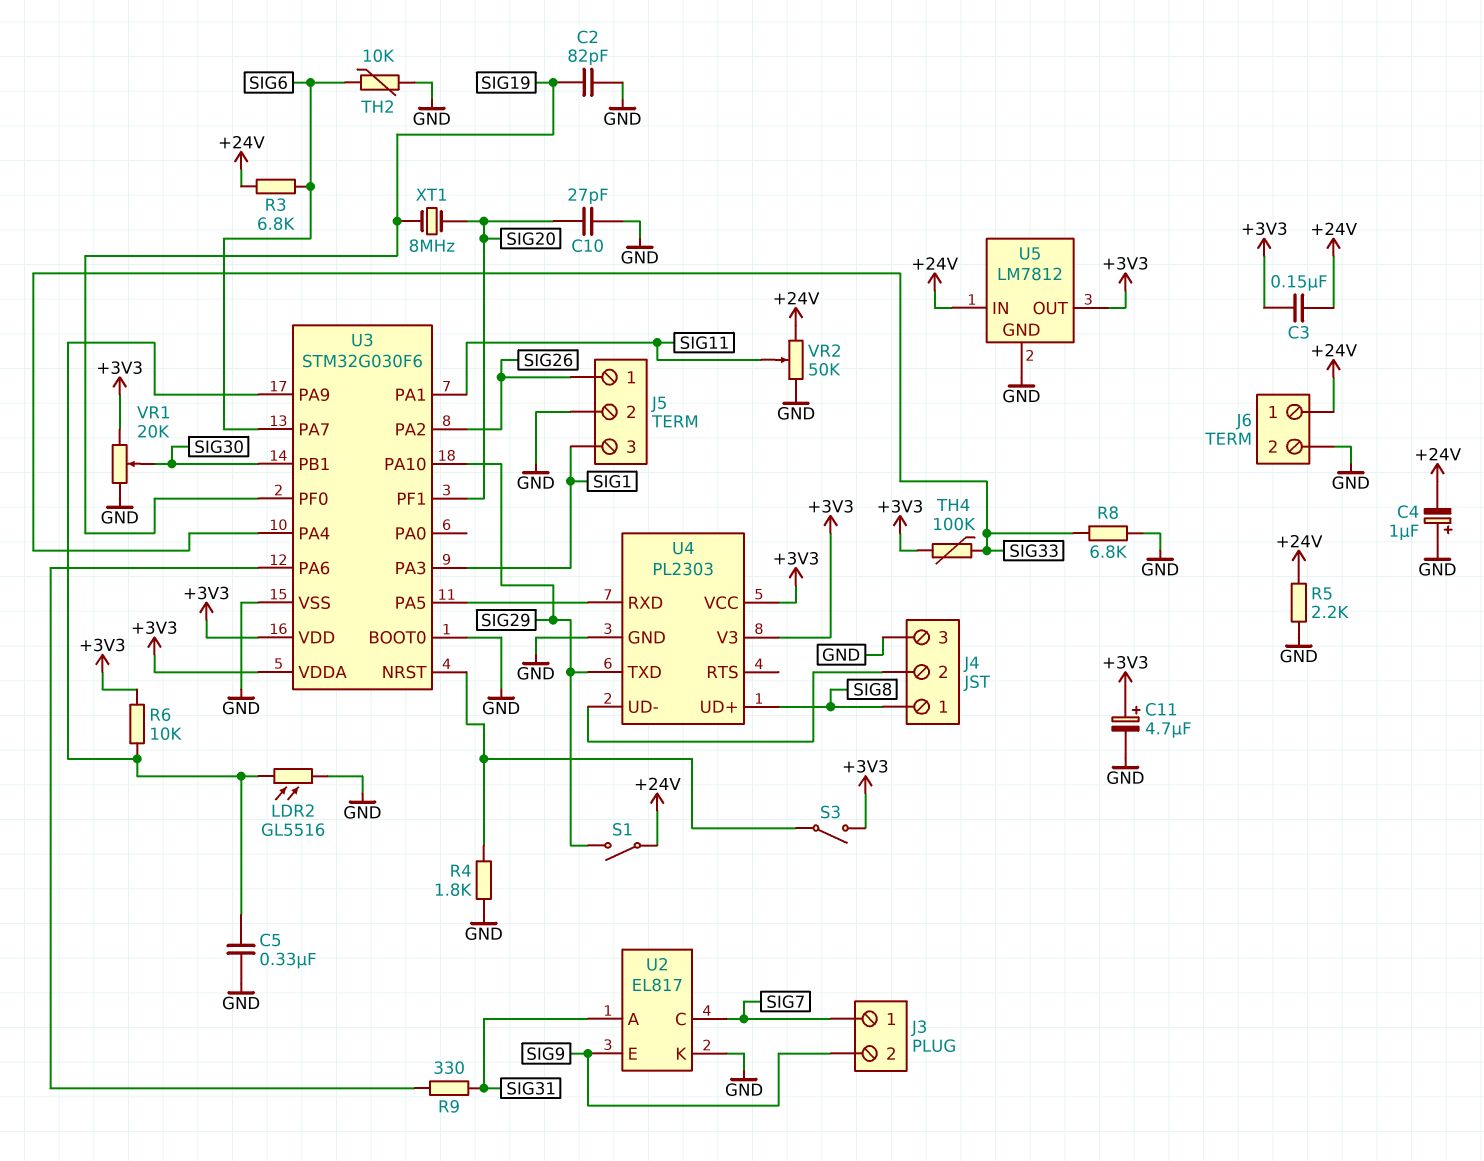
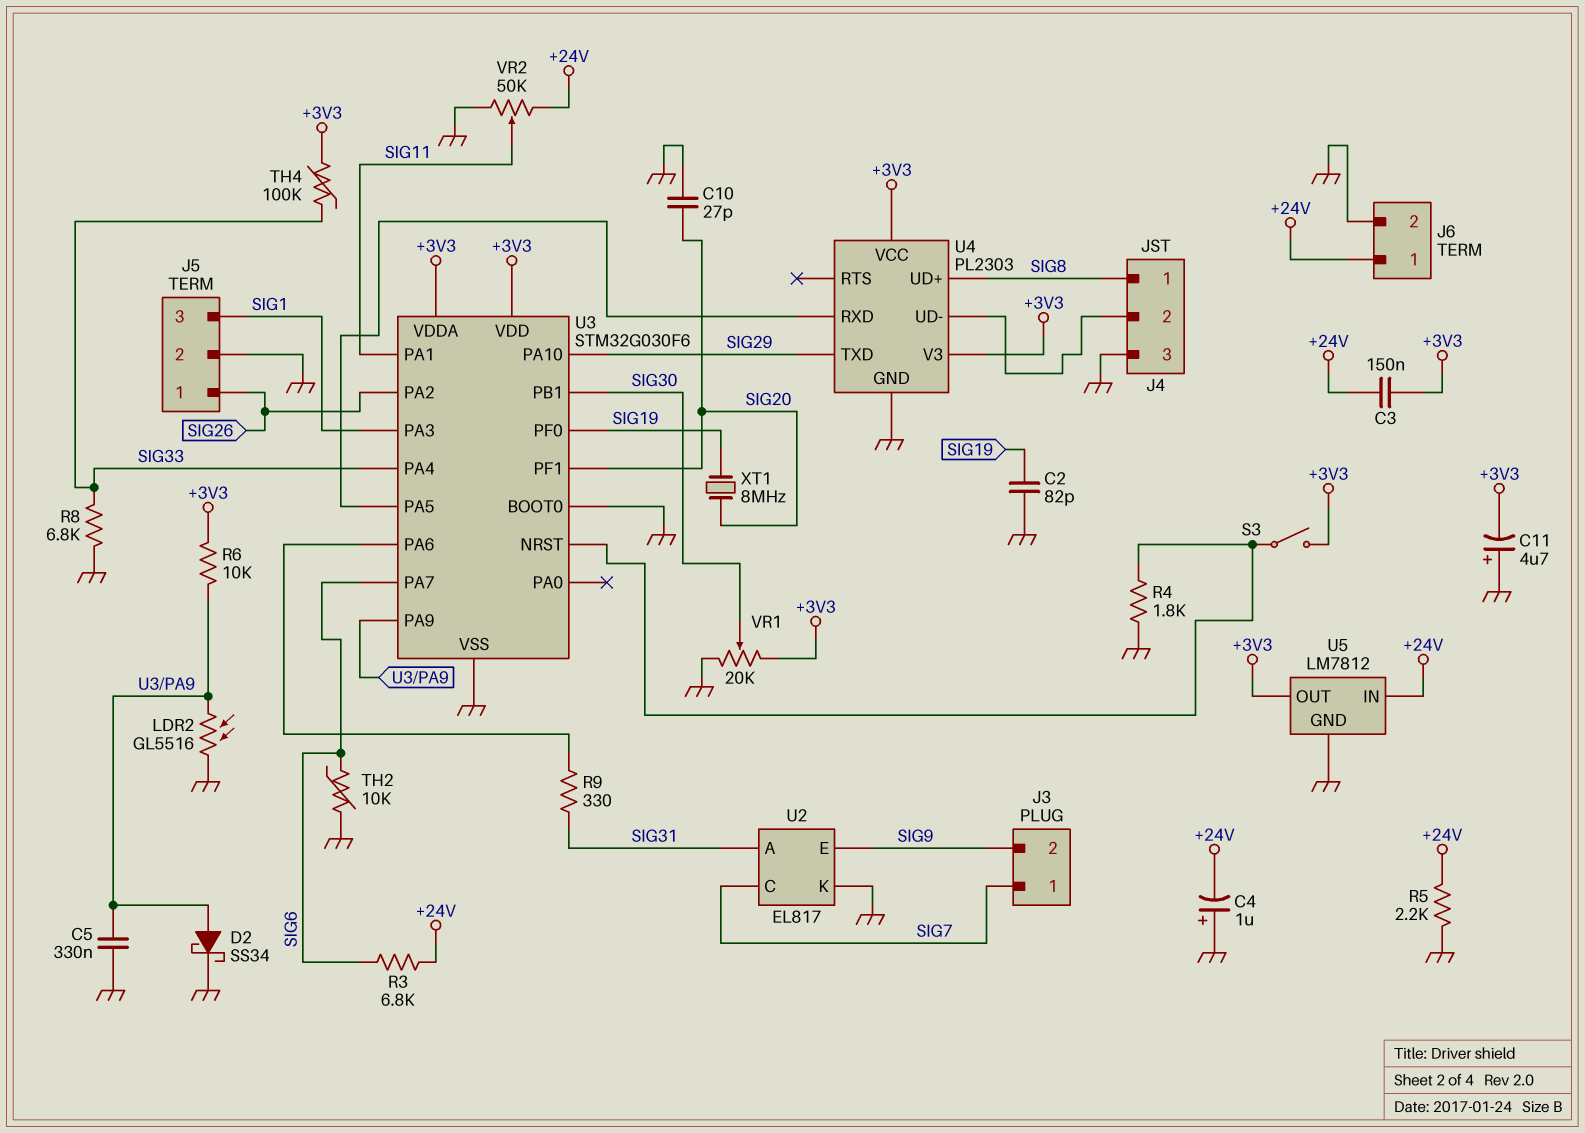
C11: 4.7uF (plus +3V3, minus GND) -> 4.7uF (plus GND, minus +3V3)
D2: none -> schottky SS34 (A U3/PA9, K GND)
S1: switch (+24V, SIG29) -> none

